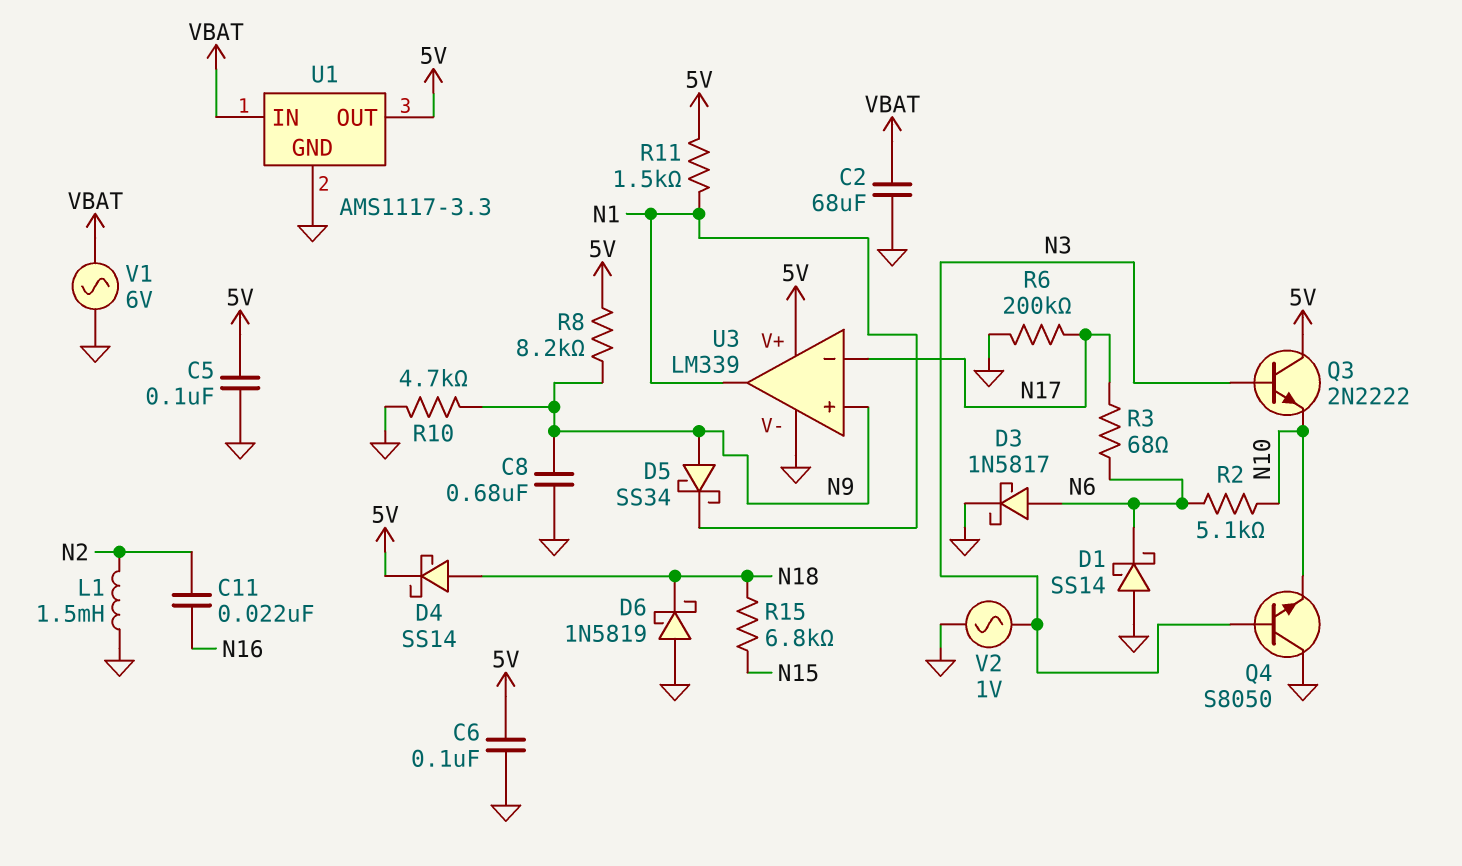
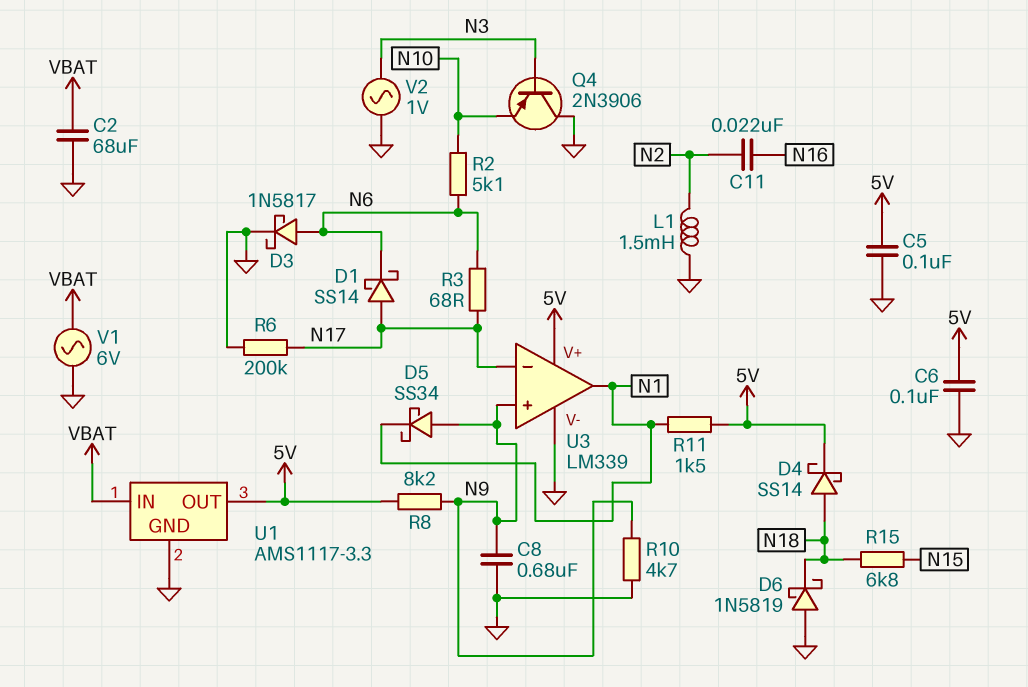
D1: schottky SS14 (A GND, K N6) -> schottky SS14 (A N17, K N6)
Q3: NPN 2N2222 (B N3, C 5V, E N10) -> none
Q4: NPN S8050 (B N3, C GND, E N10) -> PNP 2N3906 (B N3, C GND, E N10)

